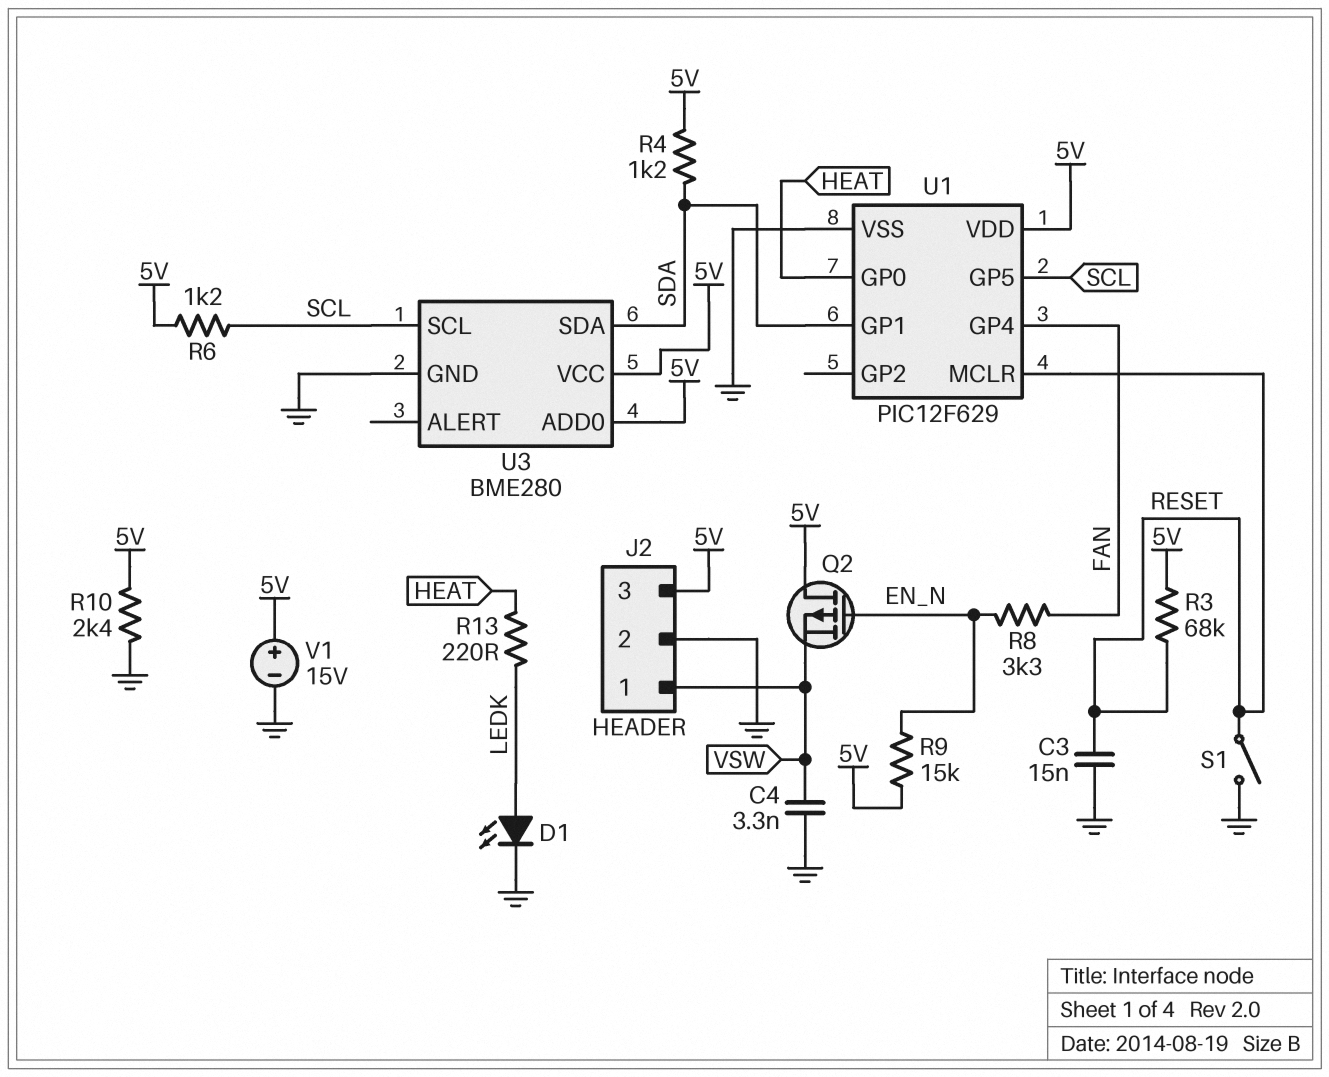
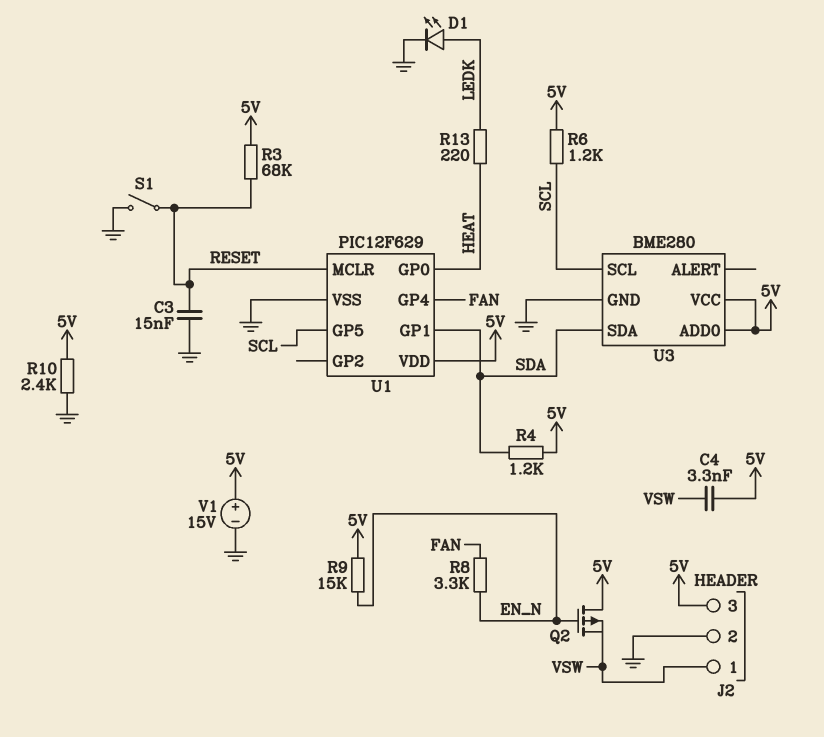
C4: 3.3nF (GND, VSW) -> 3.3nF (5V, VSW)

